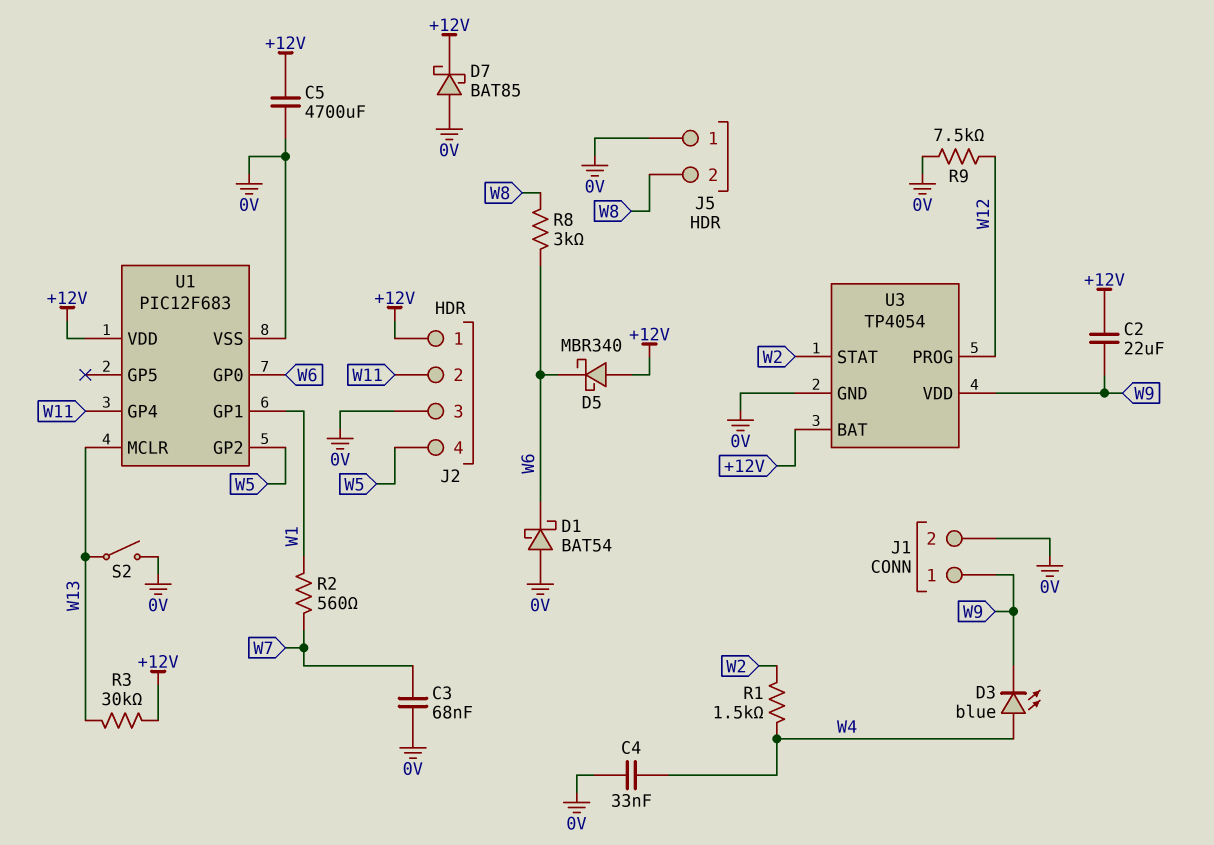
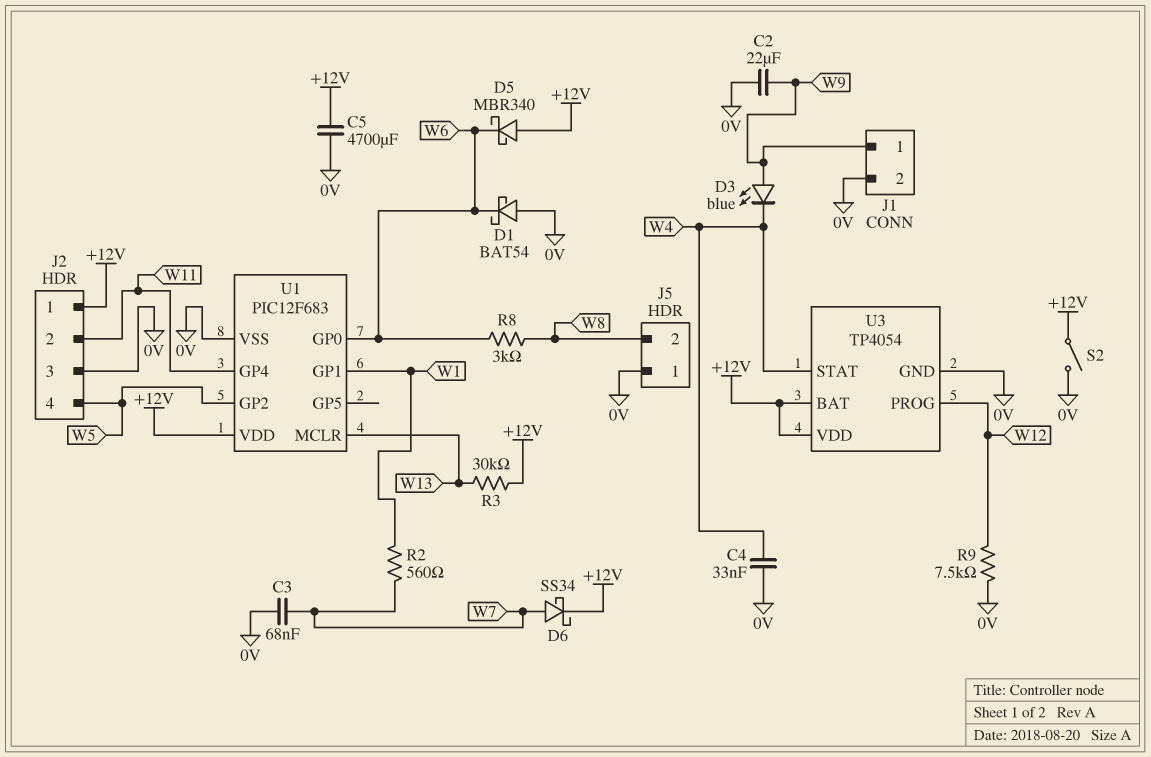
C2: 22uF (+12V, W9) -> 22uF (0V, W9)
D3: LED blue (A W4, K W9) -> LED blue (A W9, K W4)
D6: none -> schottky SS34 (A W7, K +12V)
D7: schottky BAT85 (A 0V, K +12V) -> none
R1: 1.5k (W2, W4) -> none
S2: switch (0V, W13) -> switch (+12V, 0V)
U3 pin STAT: W2 -> W4
U3 pin VDD: W9 -> +12V

